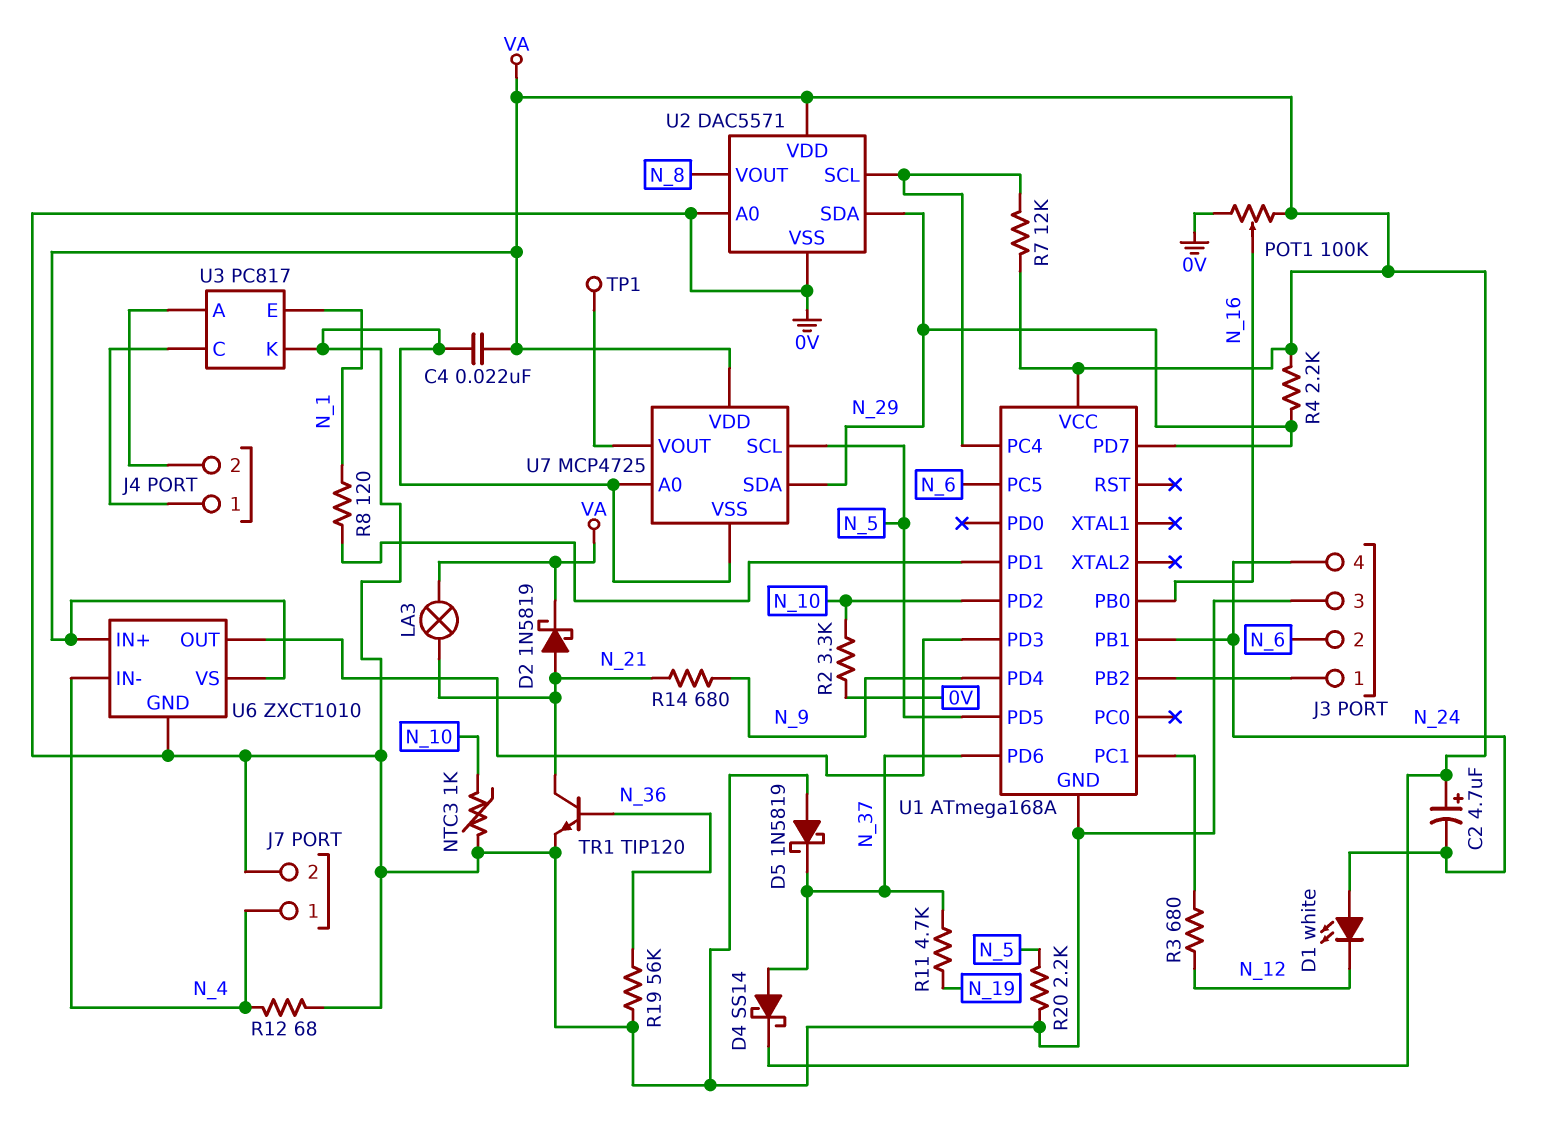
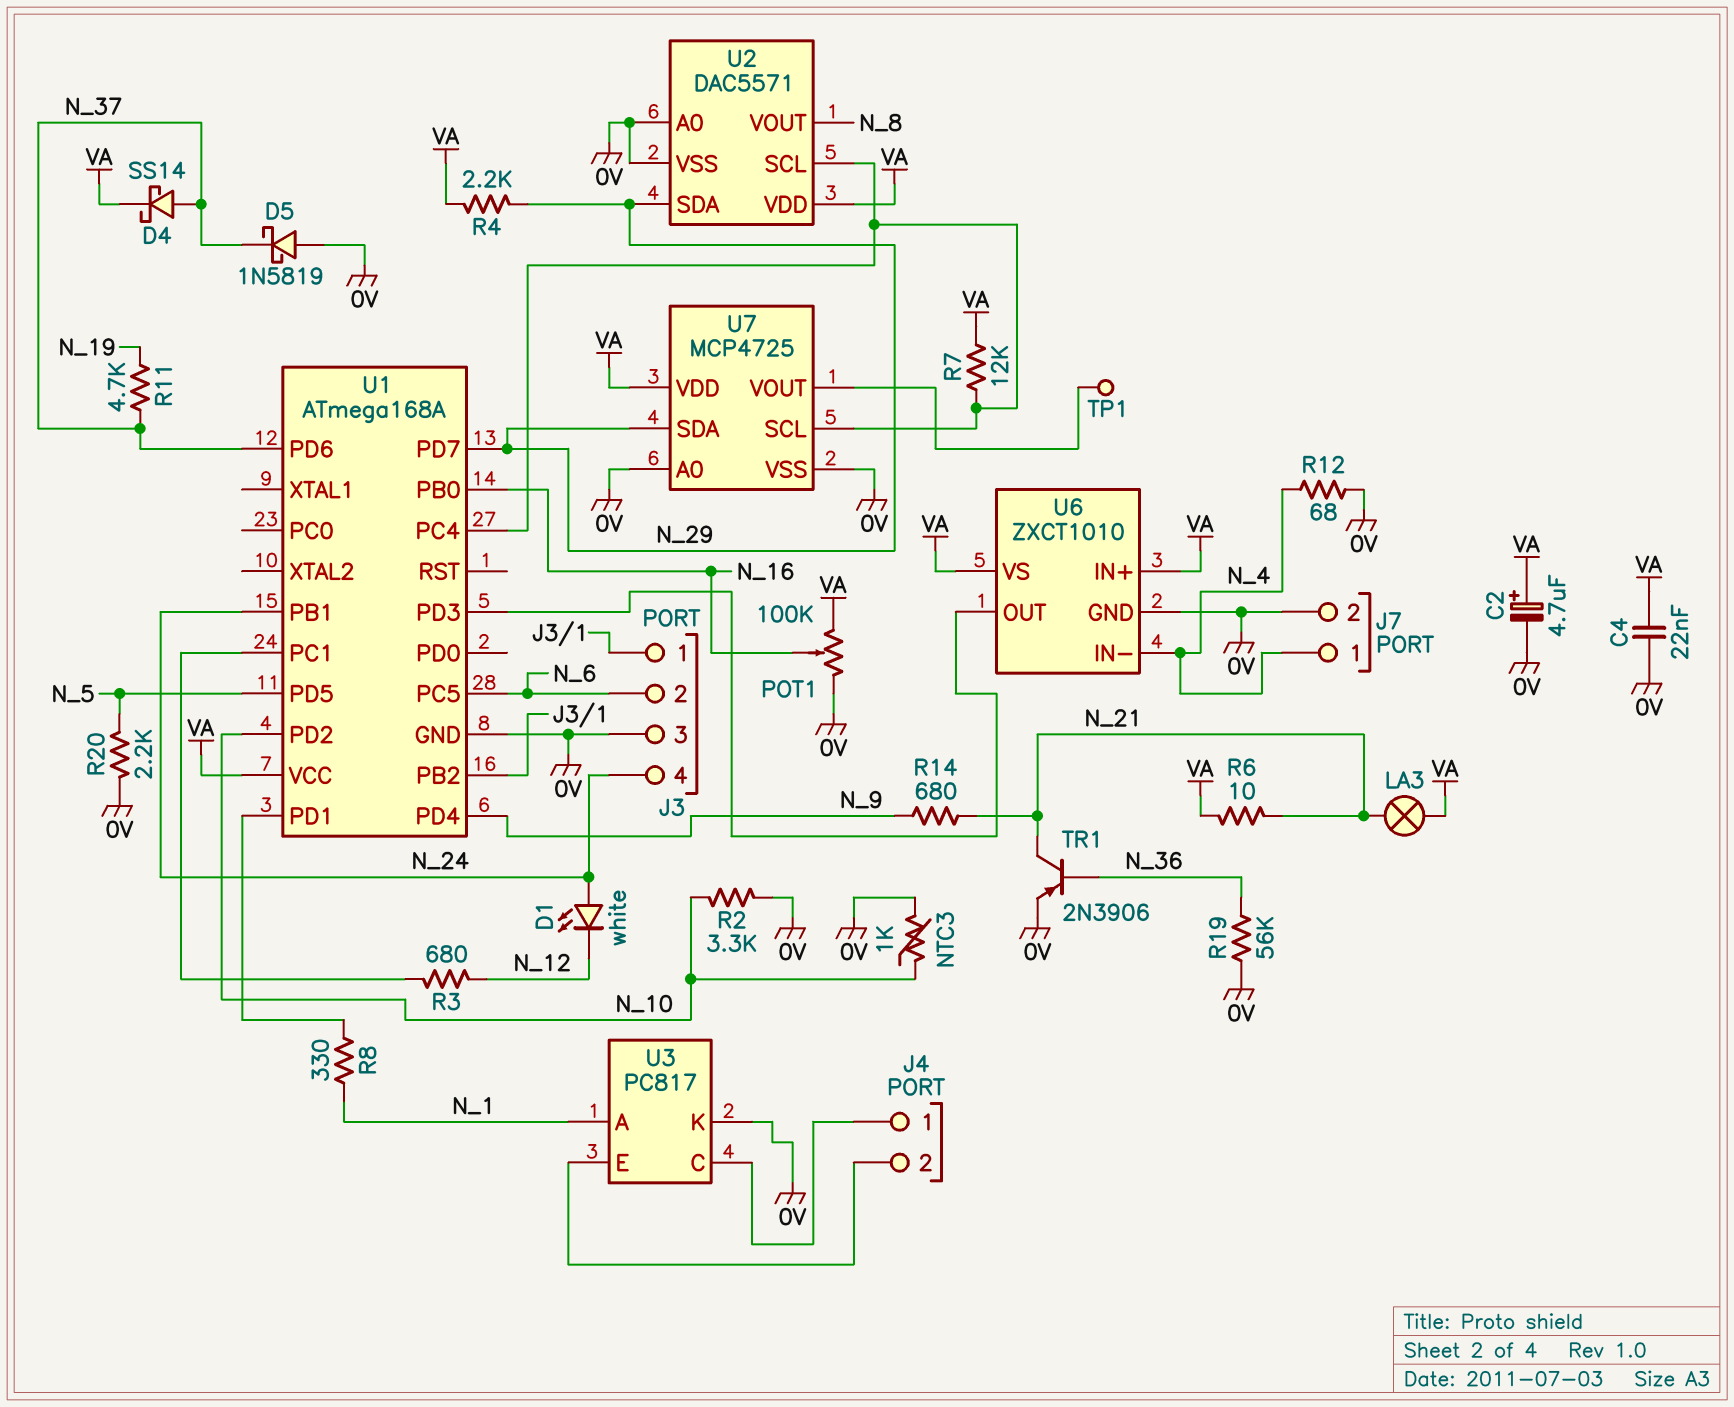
C2: 4.7uF (plus VA, minus N_24) -> 4.7uF (plus VA, minus 0V)
D2: schottky 1N5819 (A N_21, K VA) -> none
R6: none -> 10 (N_21, VA)
R8: 120 (N_1, U1/PD1) -> 330 (N_1, U1/PD1)
TR1: NPN TIP120 (B N_36, C N_21, E 0V) -> PNP 2N3906 (B N_36, C N_21, E 0V)
U3 pin A: J4/2 -> N_1
U3 pin E: N_1 -> J4/2
U7 pin SCL: N_5 -> U1/PC4

